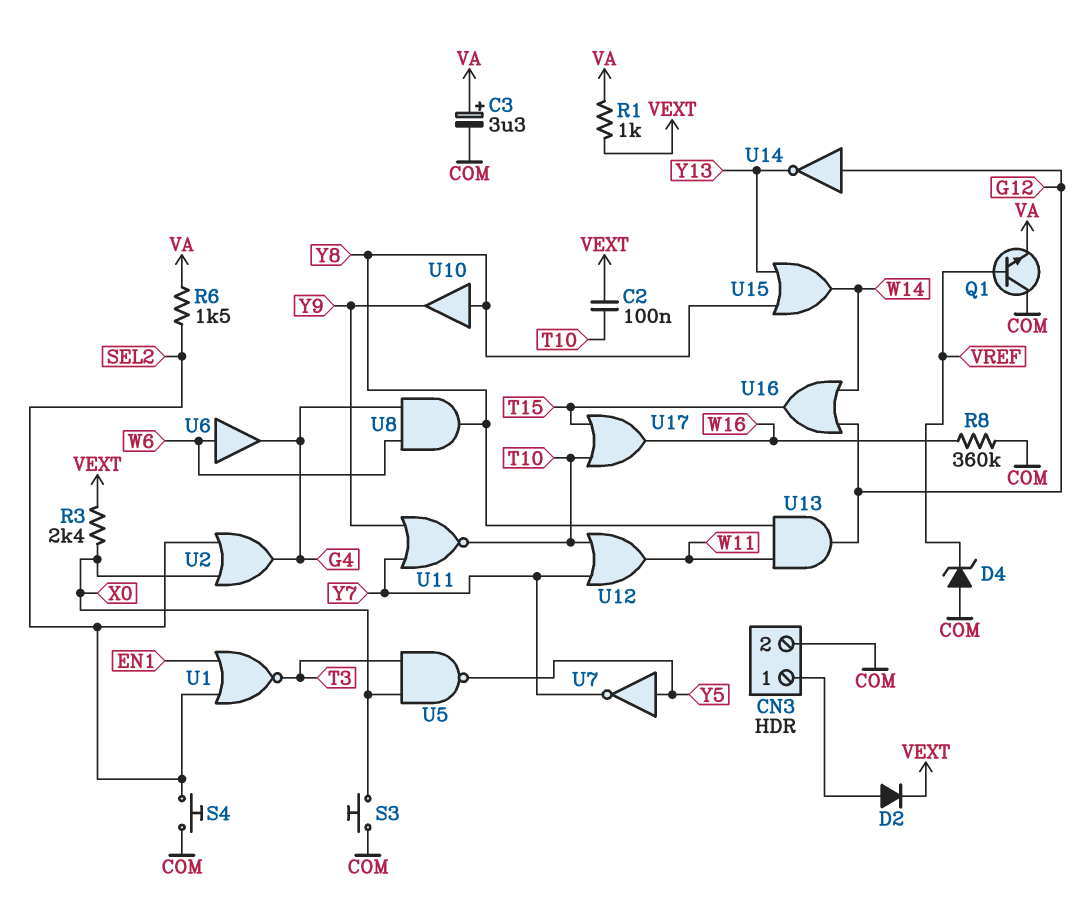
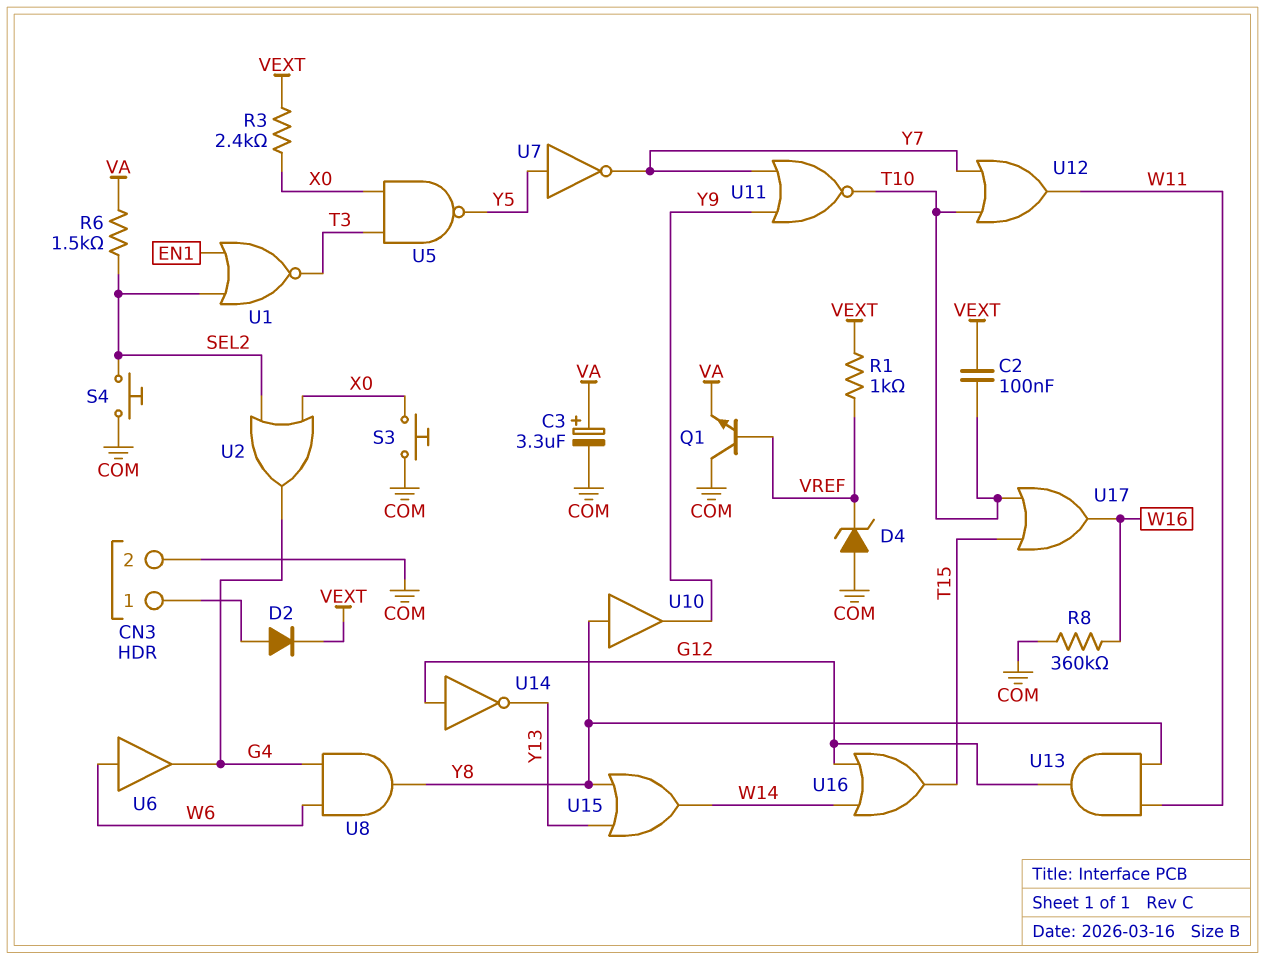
R1: 1k (VA, VEXT) -> 1k (VEXT, VREF)

